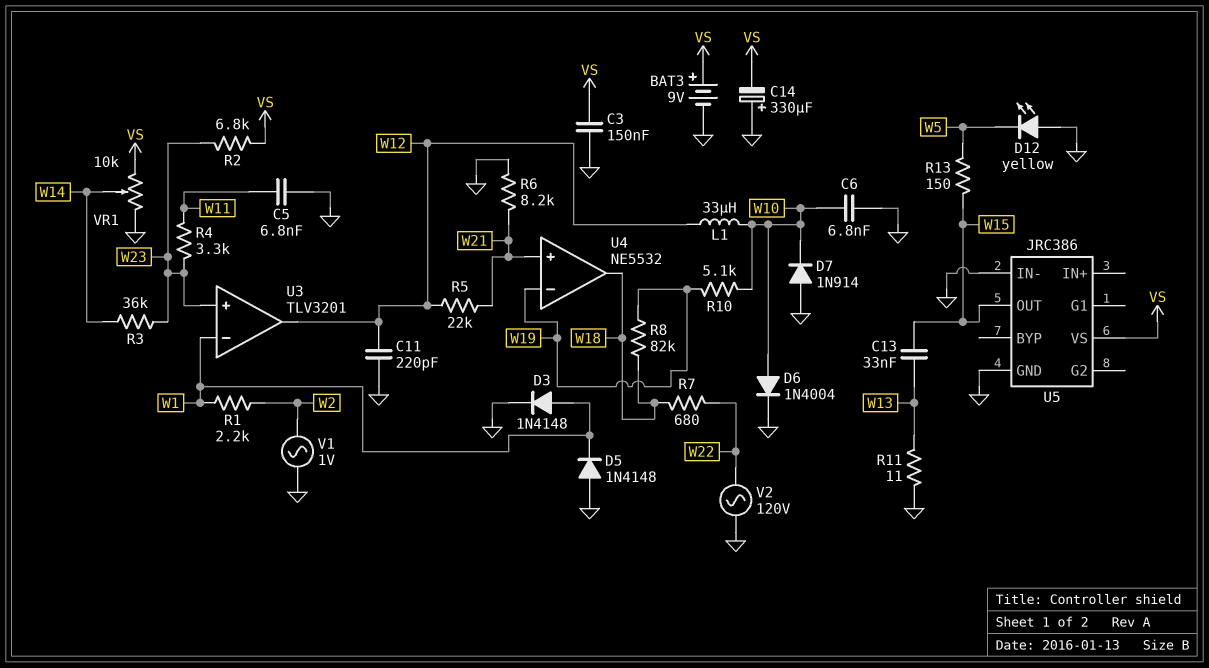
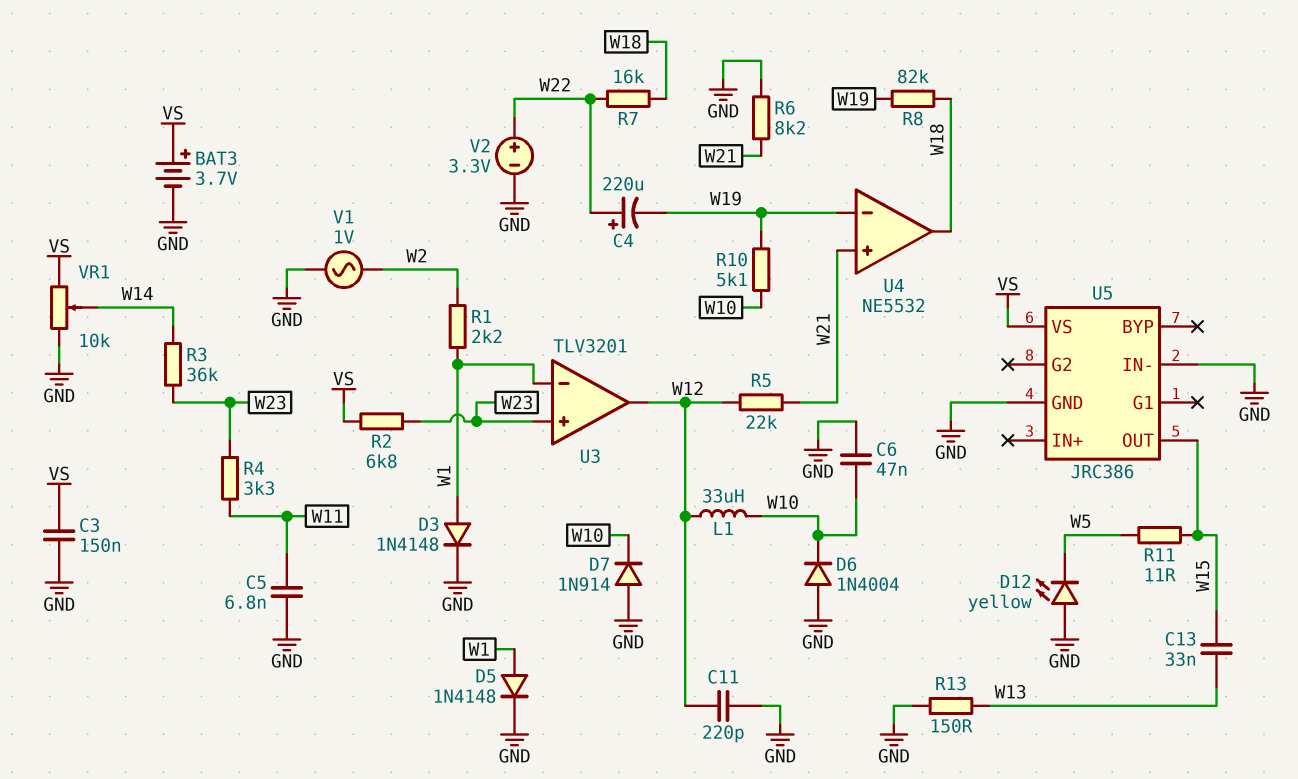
BAT3: 9V (plus VS, minus GND) -> 3.7V (plus VS, minus GND)
C4: none -> 220uF (plus W22, minus W19)
C6: 6.8nF (GND, W10) -> 47nF (GND, W10)
C14: 330uF (plus GND, minus VS) -> none
D5: diode 1N4148 (A GND, K W1) -> diode 1N4148 (A W1, K GND)
D6: diode 1N4004 (A W10, K GND) -> diode 1N4004 (A GND, K W10)
R7: 680 (W18, W22) -> 16k (W18, W22)
R11: 11 (GND, W13) -> 11 (W5, W15)
R13: 150 (W5, W15) -> 150 (GND, W13)
V2: AC 120V (GND, W22) -> 3.3V (plus W22, minus GND)

